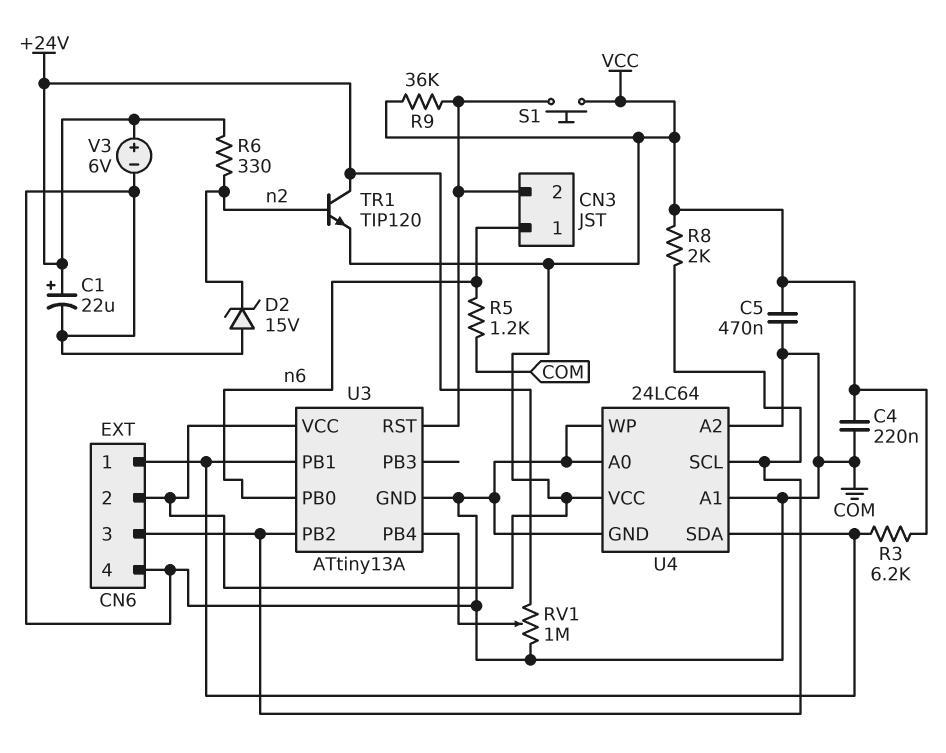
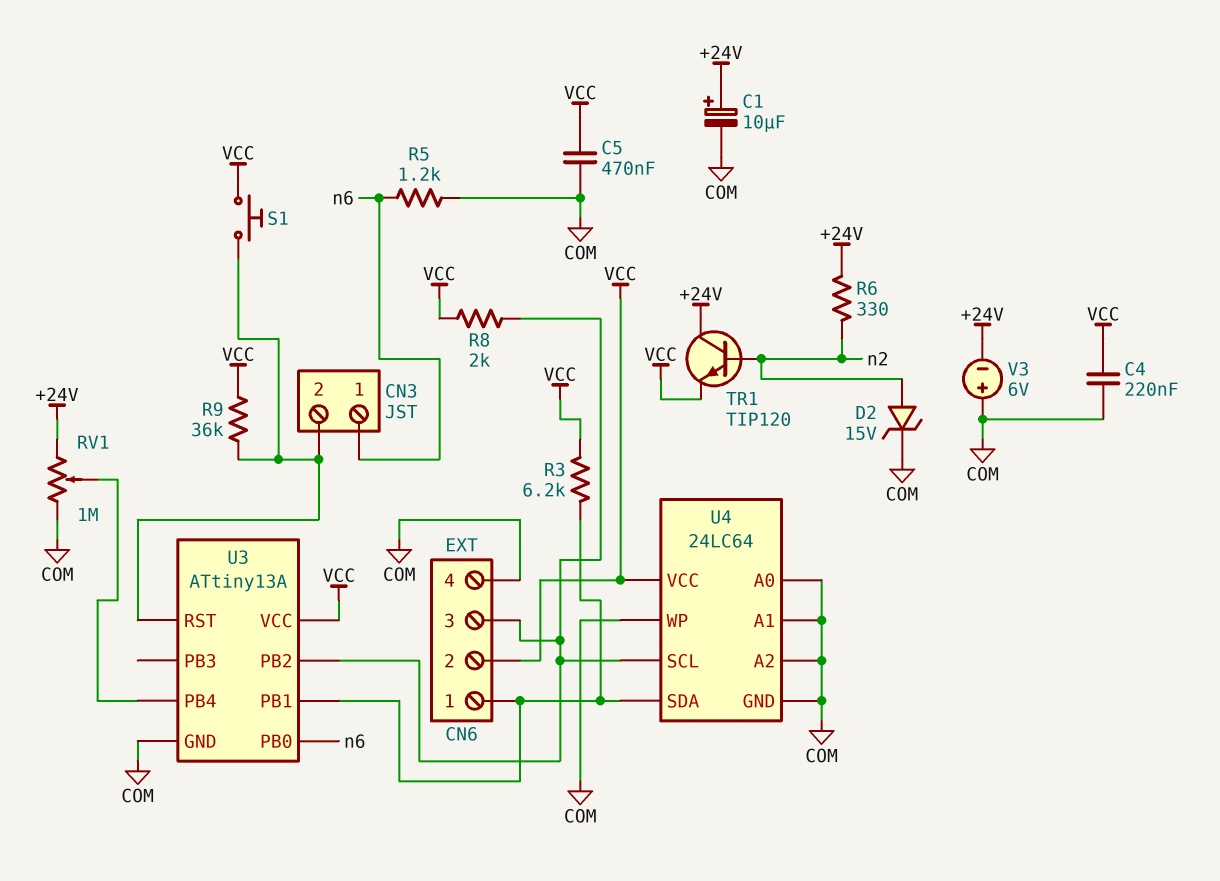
C1: 22uF (plus +24V, minus COM) -> 10uF (plus +24V, minus COM)
D2: zener 15V (A COM, K n2) -> zener 15V (A n2, K COM)
V3: 6V (plus +24V, minus COM) -> 6V (plus COM, minus +24V)

